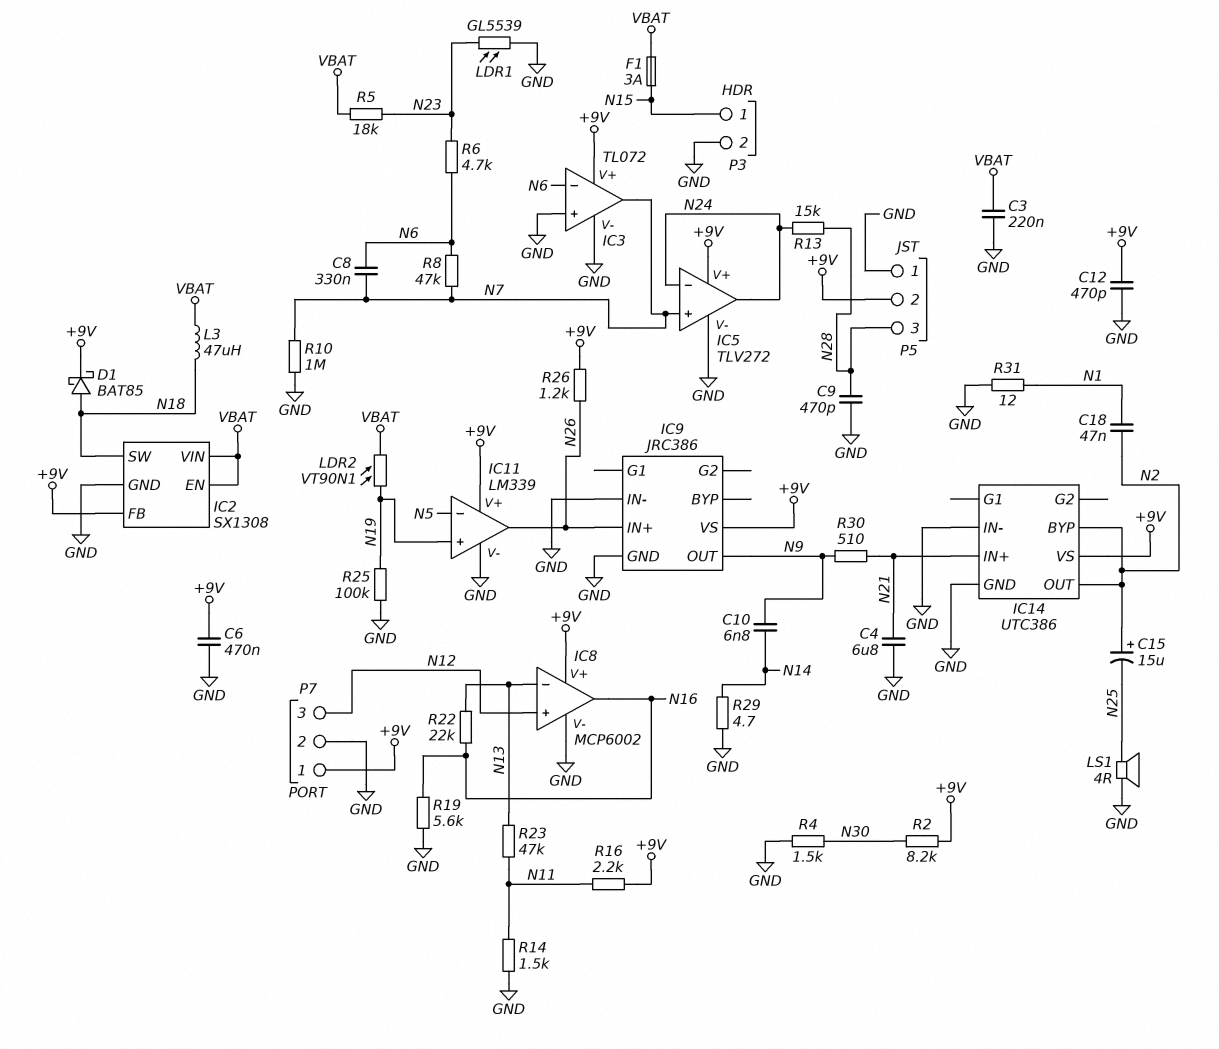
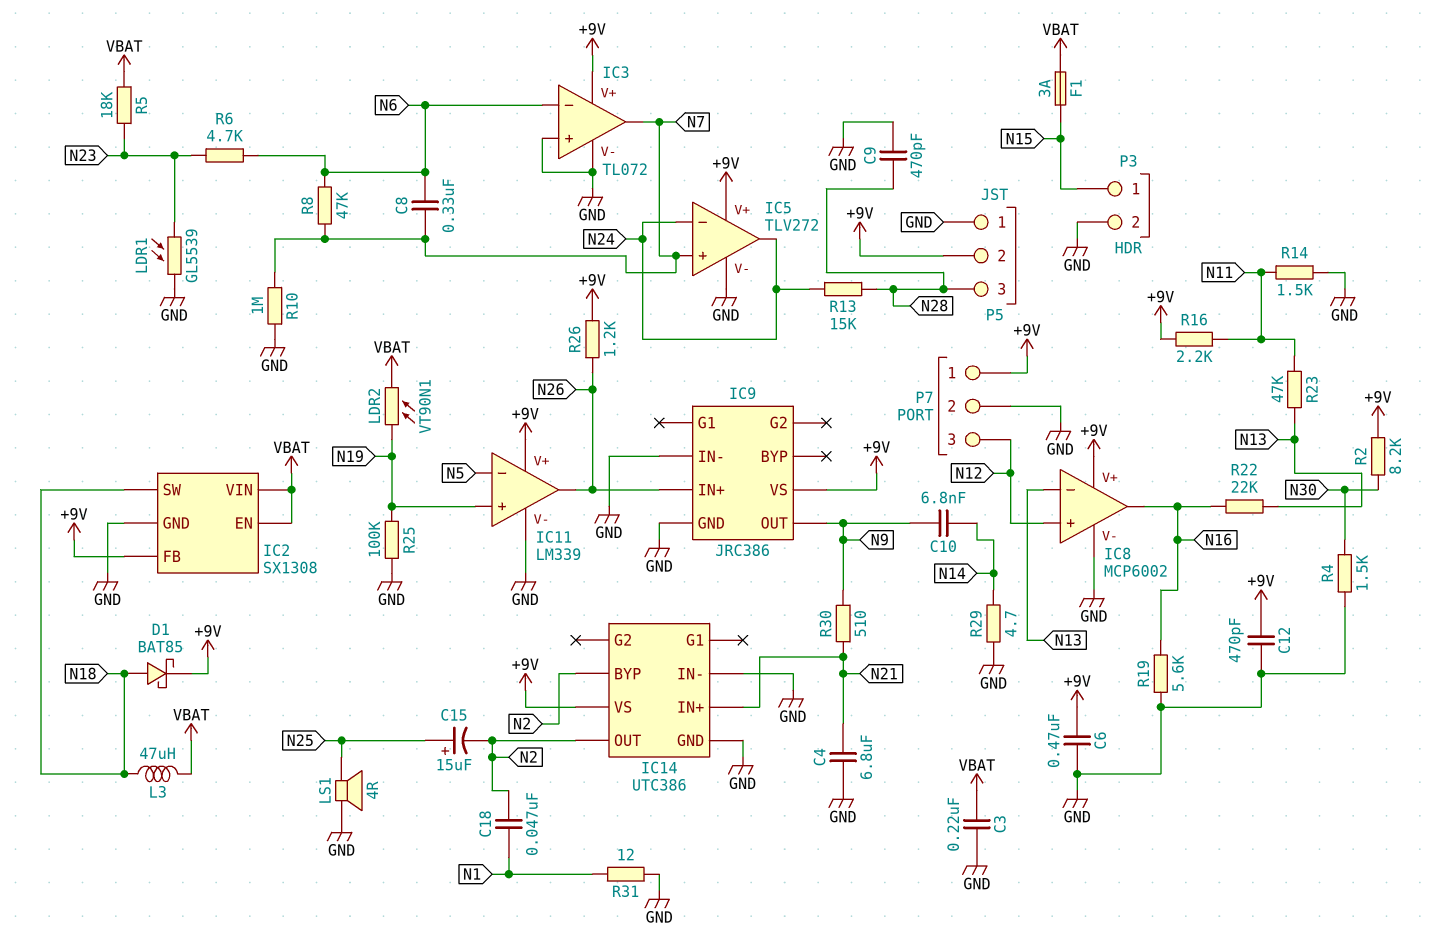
C15: 15uF (plus N2, minus N25) -> 15uF (plus N25, minus N2)

